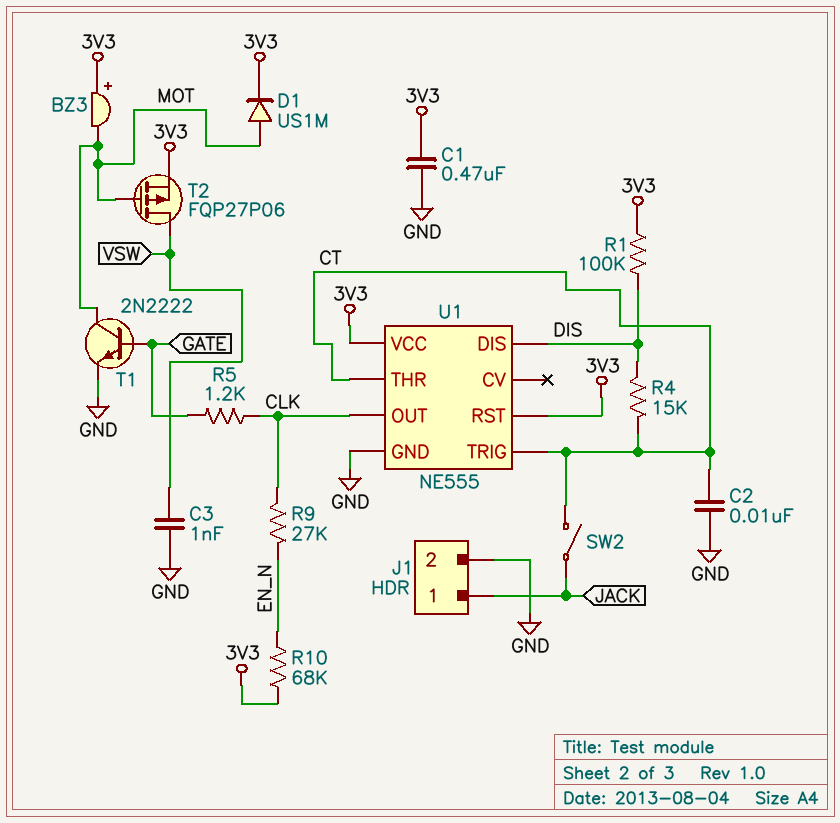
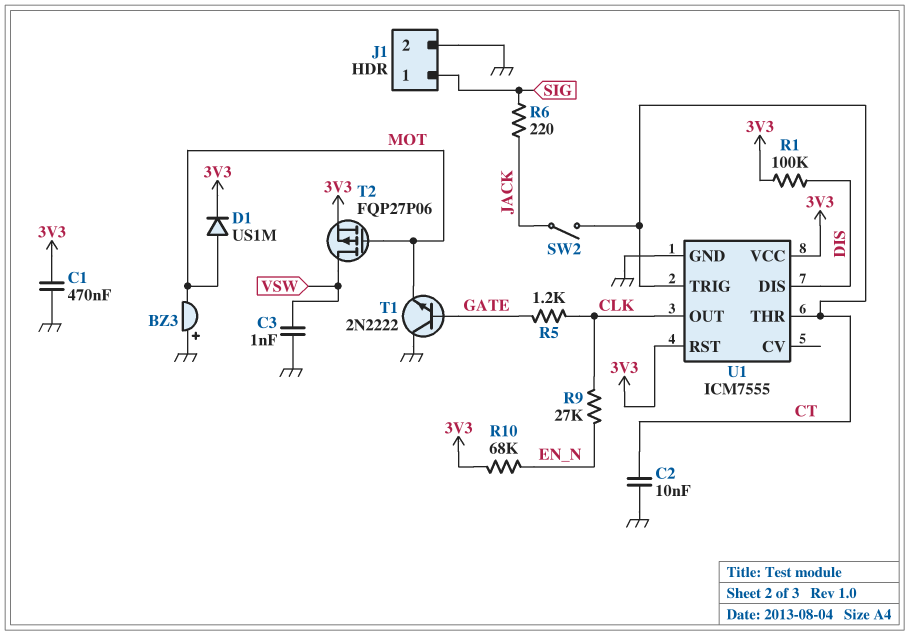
BZ3: buzzer (plus 3V3, minus MOT) -> buzzer (plus GND, minus MOT)
J1 pin 1: JACK -> SIG
R4: 15k (CT, DIS) -> none
R6: none -> 220 (JACK, SIG)
T1: NPN 2N2222 (B GATE, C MOT, E GND) -> NPN 2N2222 (B GATE, C GND, E MOT)
U1: NE555 -> ICM7555

